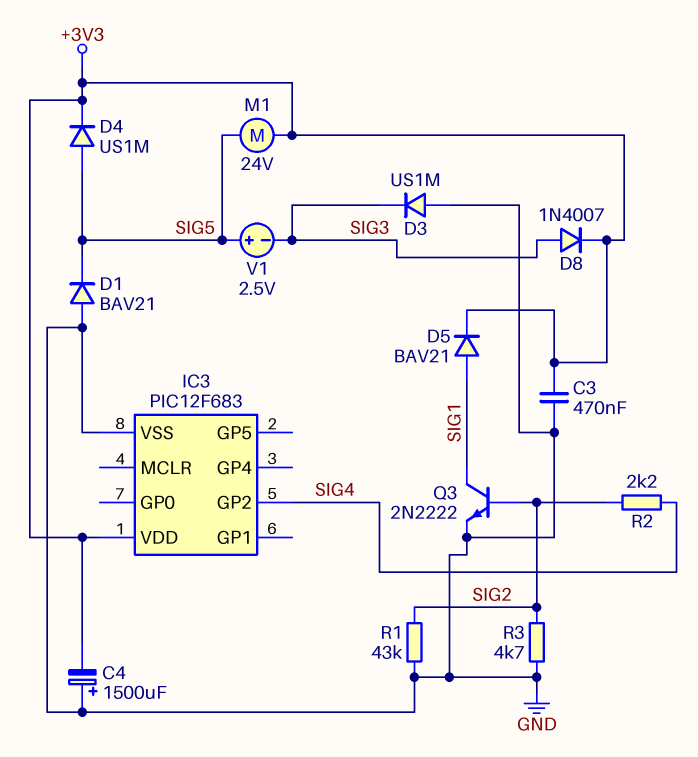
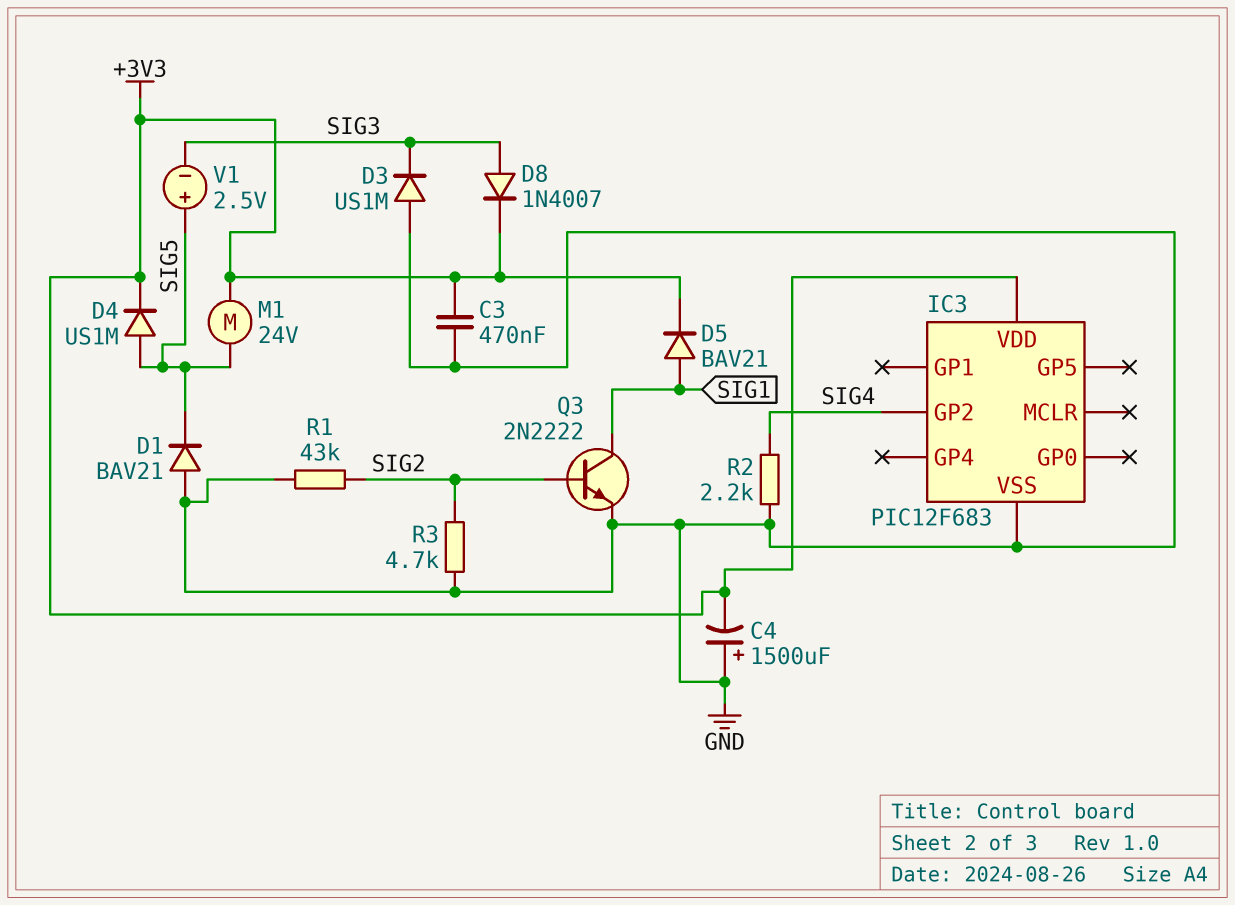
R2: 2.2k (SIG2, SIG4) -> 2.2k (GND, SIG4)

